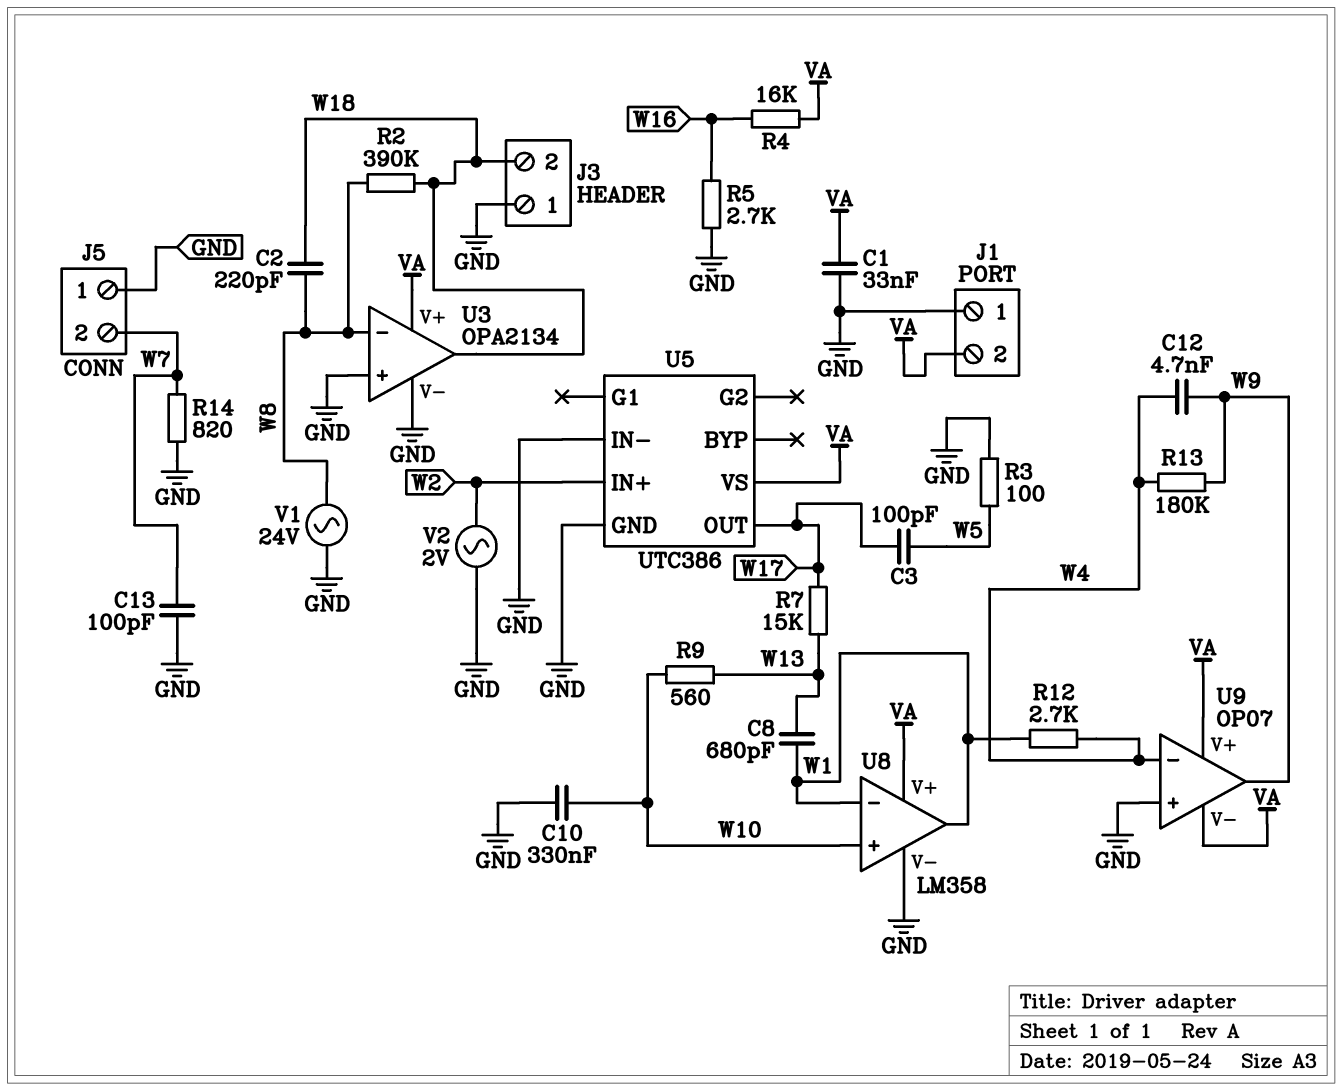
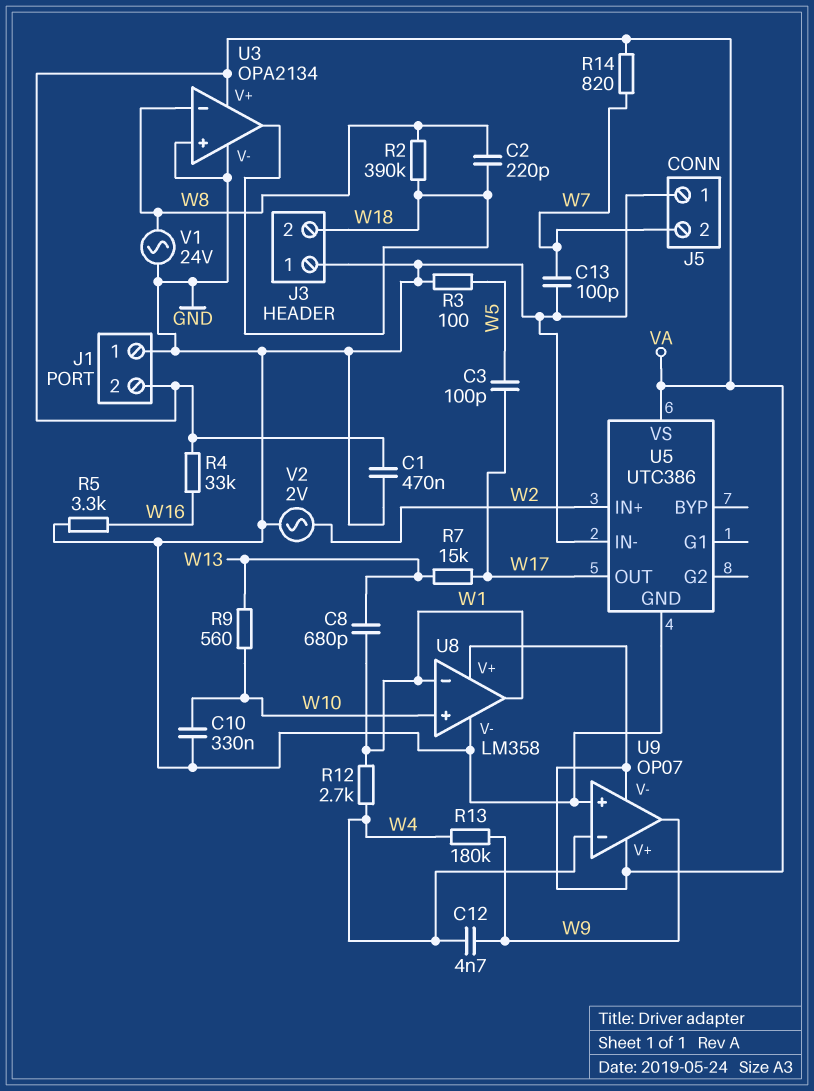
C1: 33nF (GND, VA) -> 470nF (GND, VA)
R4: 16k (VA, W16) -> 33k (VA, W16)
R5: 2.7k (GND, W16) -> 3.3k (GND, W16)
R14: 820 (GND, W7) -> 820 (VA, W7)

